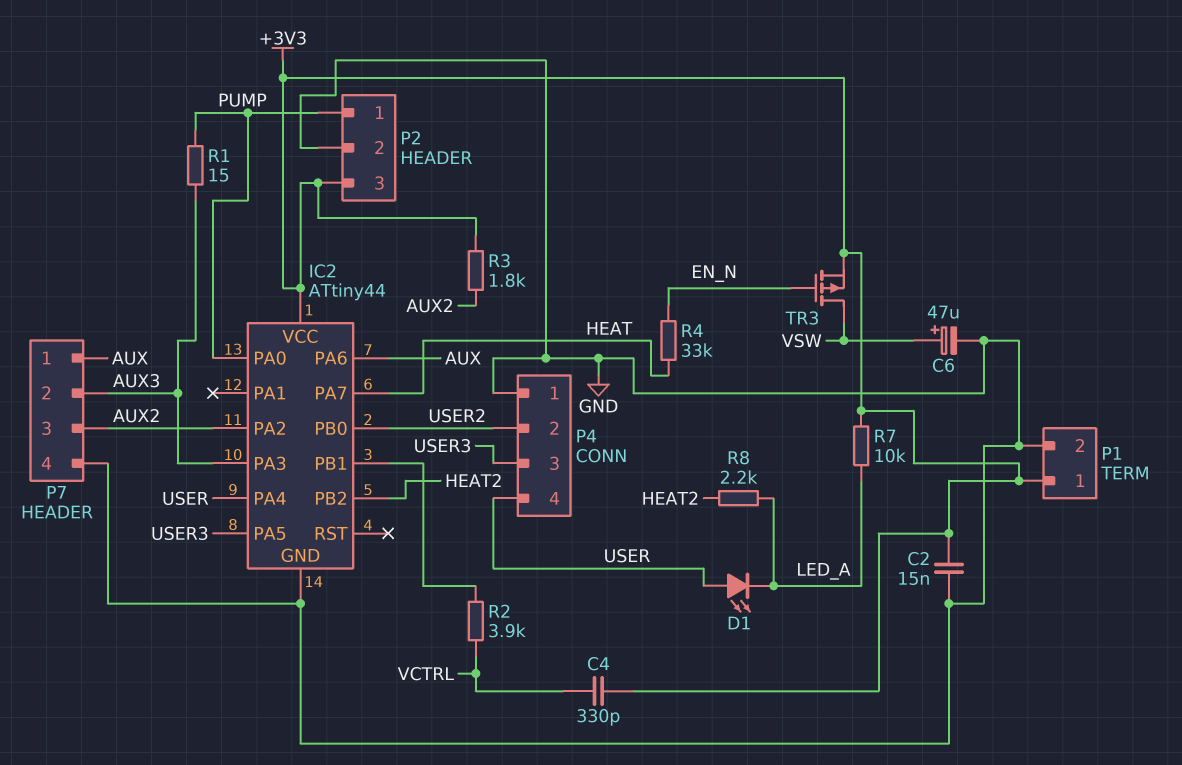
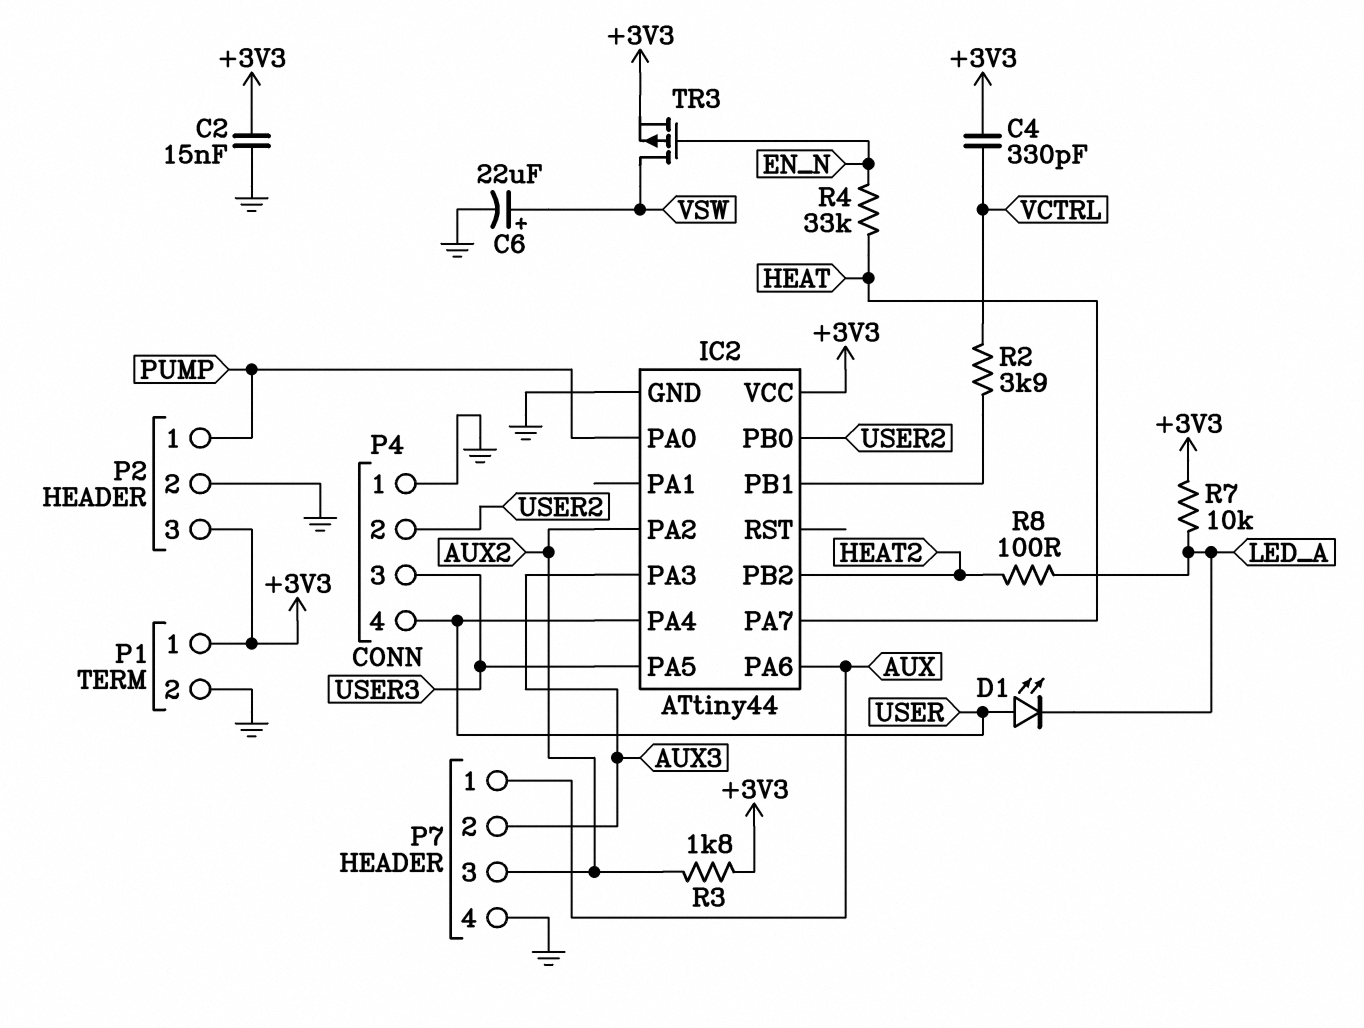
C6: 47uF (plus VSW, minus GND) -> 22uF (plus VSW, minus GND)
R1: 15 (AUX3, PUMP) -> none
R8: 2.2k (HEAT2, LED_A) -> 100 (HEAT2, LED_A)

